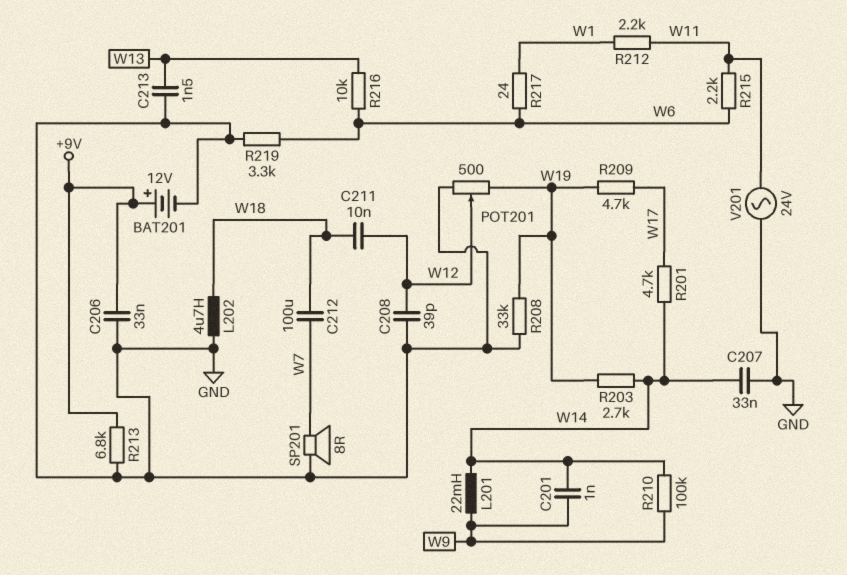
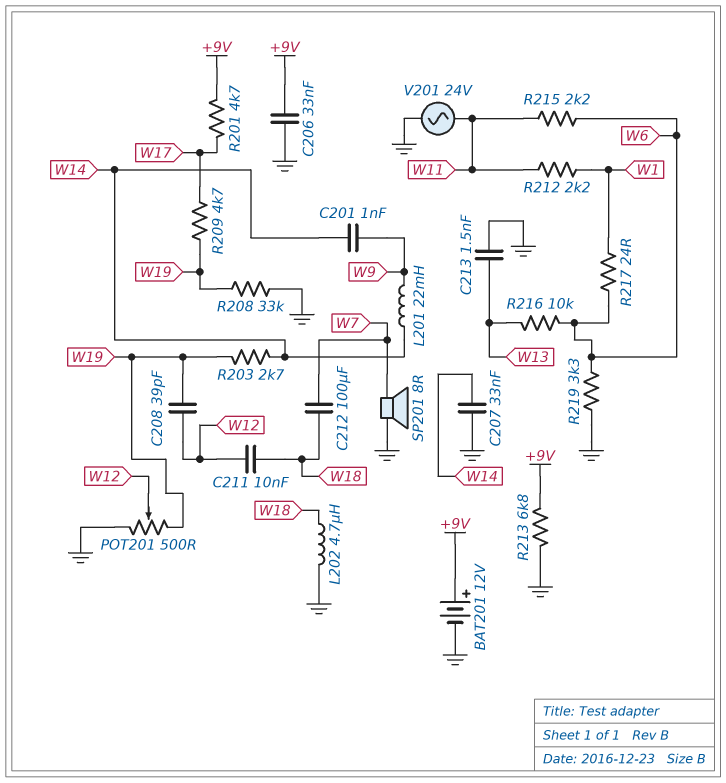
C208: 39pF (GND, W12) -> 39pF (W12, W19)
R201: 4.7k (W14, W17) -> 4.7k (+9V, W17)
R210: 100k (W9, W14) -> none

